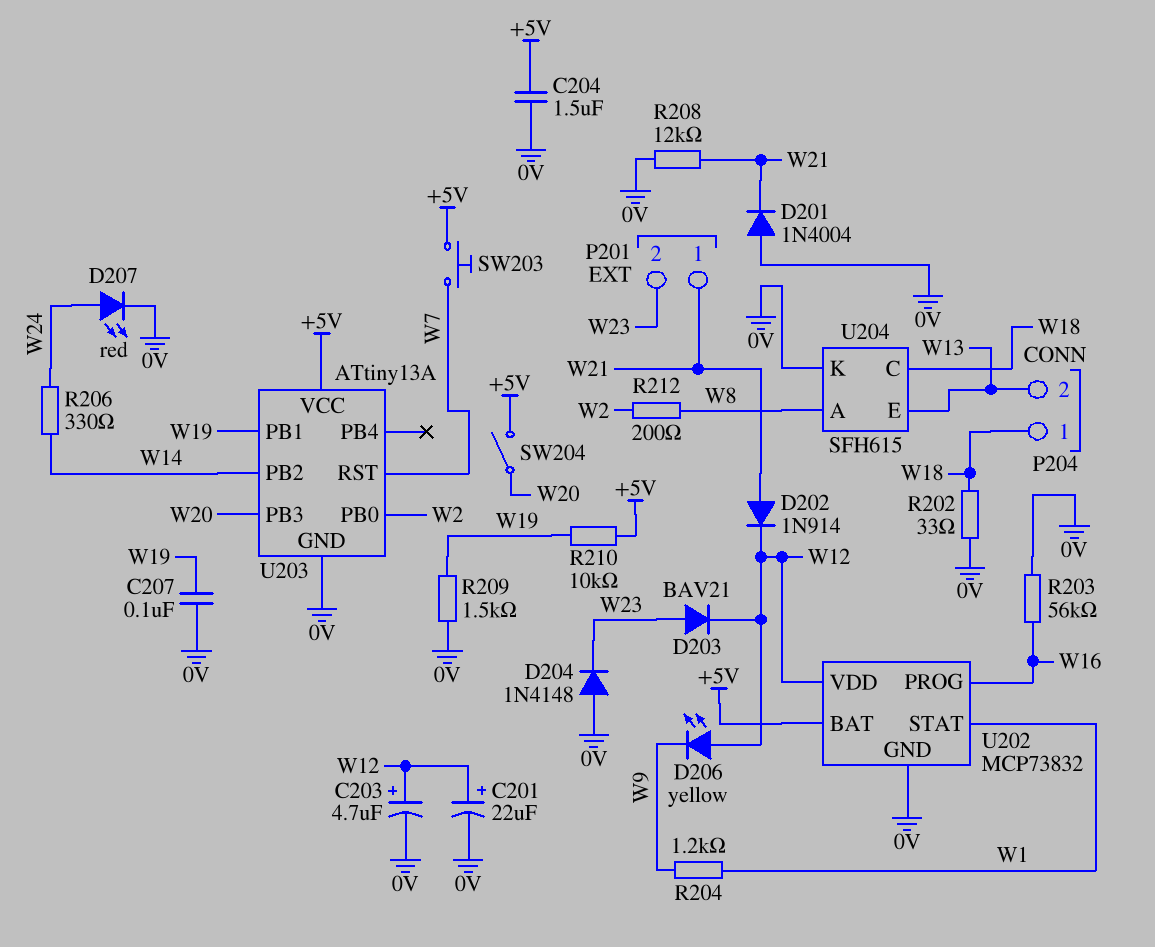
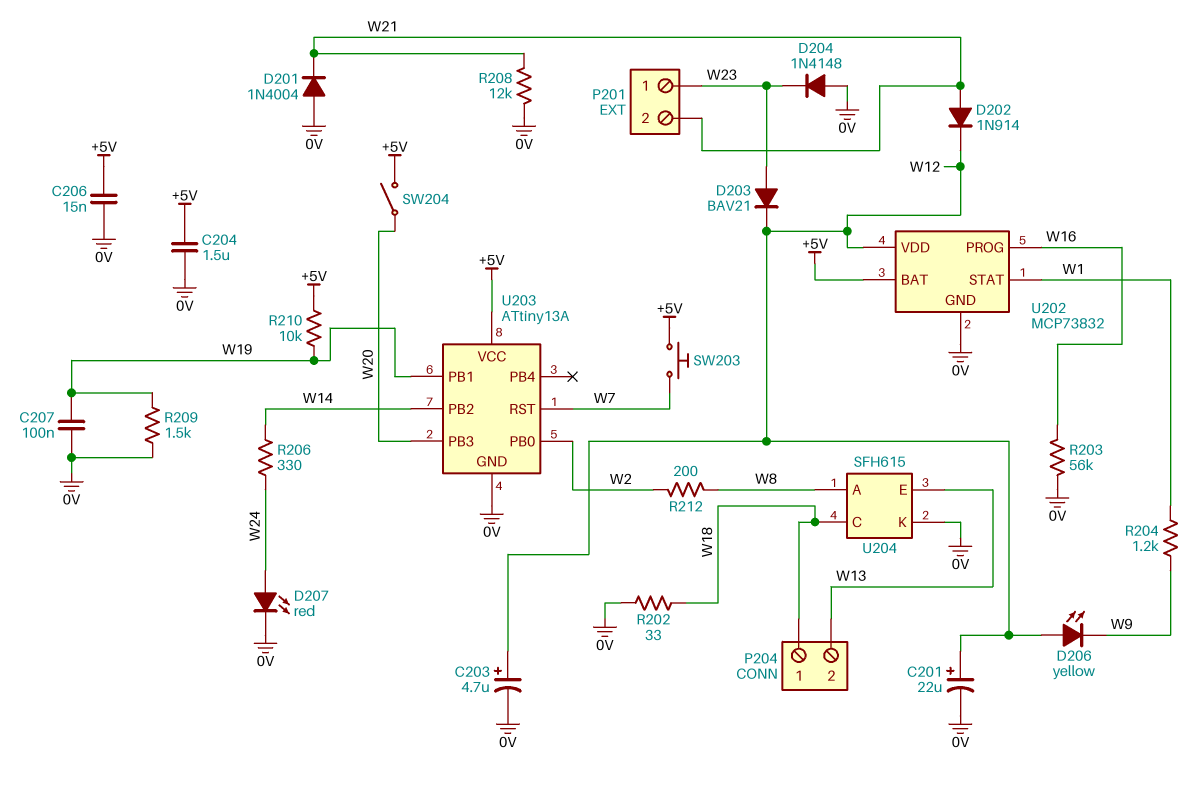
C206: none -> 15nF (+5V, 0V)
P201 pin 1: W21 -> W23
P201 pin 2: W23 -> W21

